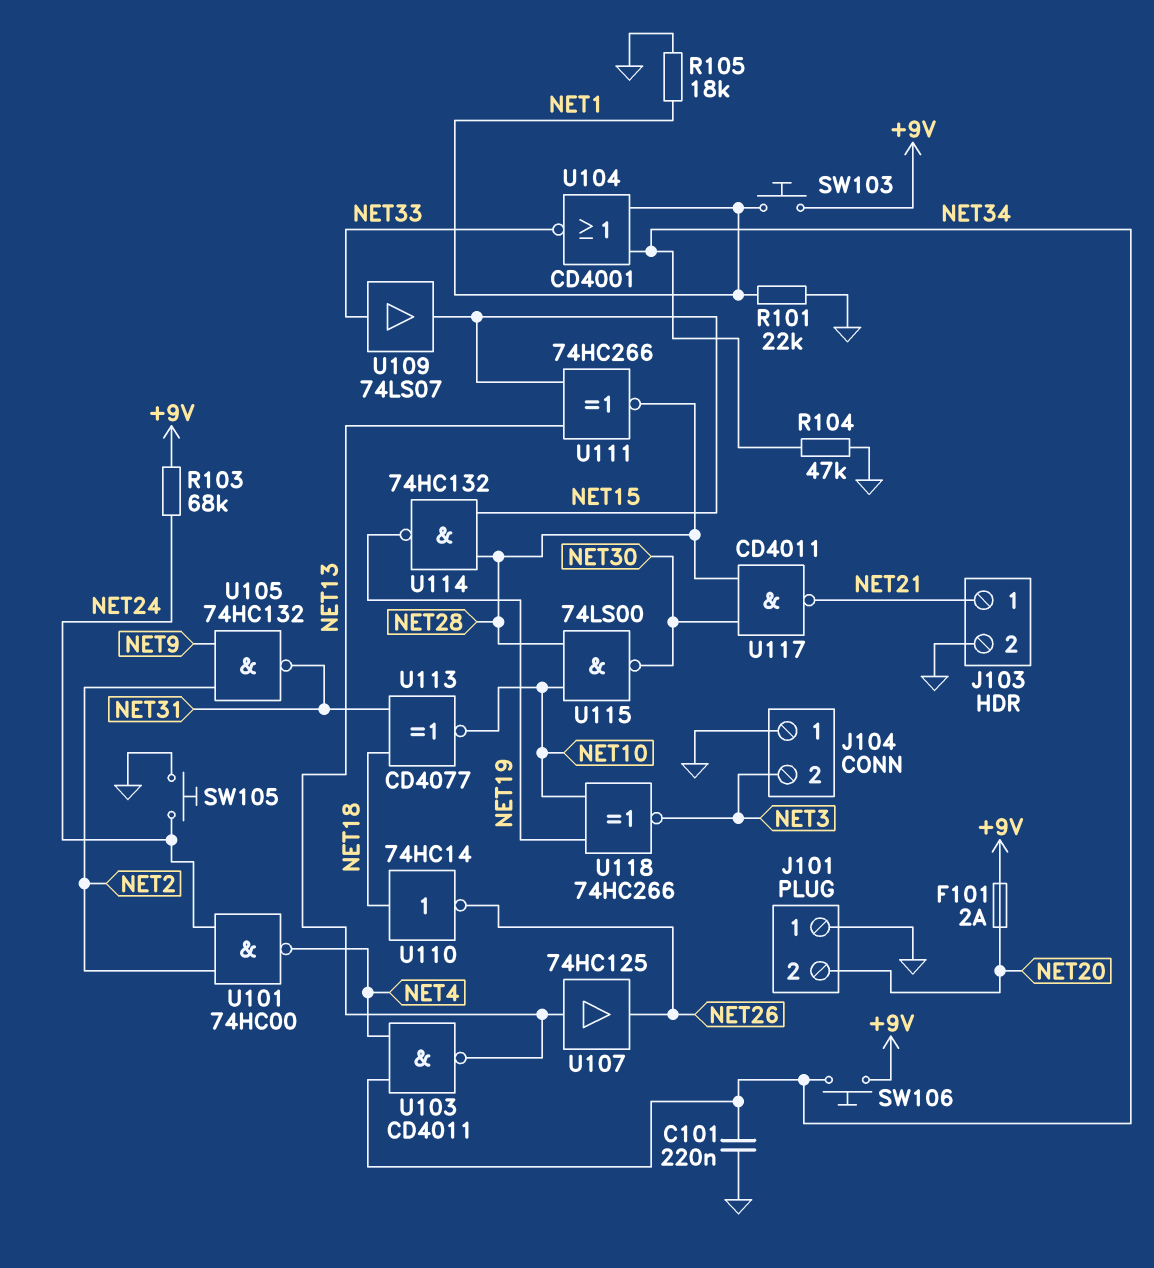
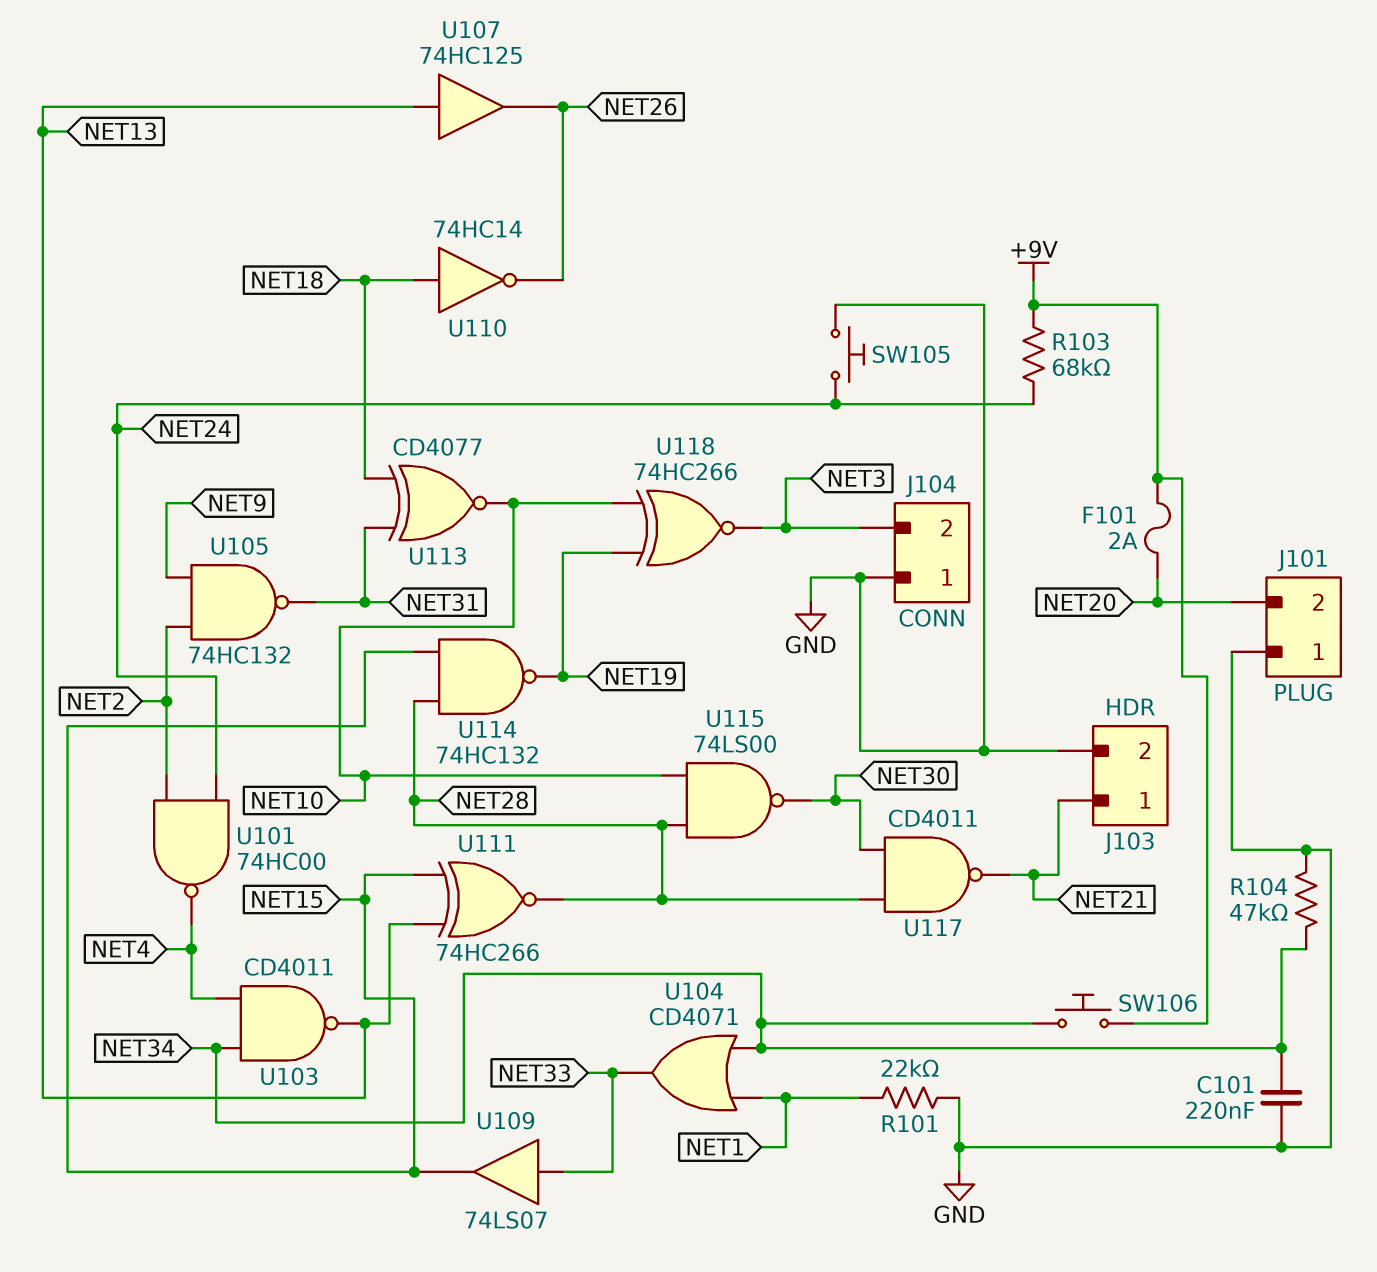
R105: 18k (GND, NET1) -> none
SW103: button (+9V, NET1) -> none
U104: NOR CD4001 (in NET1, in NET34, out NET33) -> OR CD4071 (in NET1, in NET34, out NET33)

